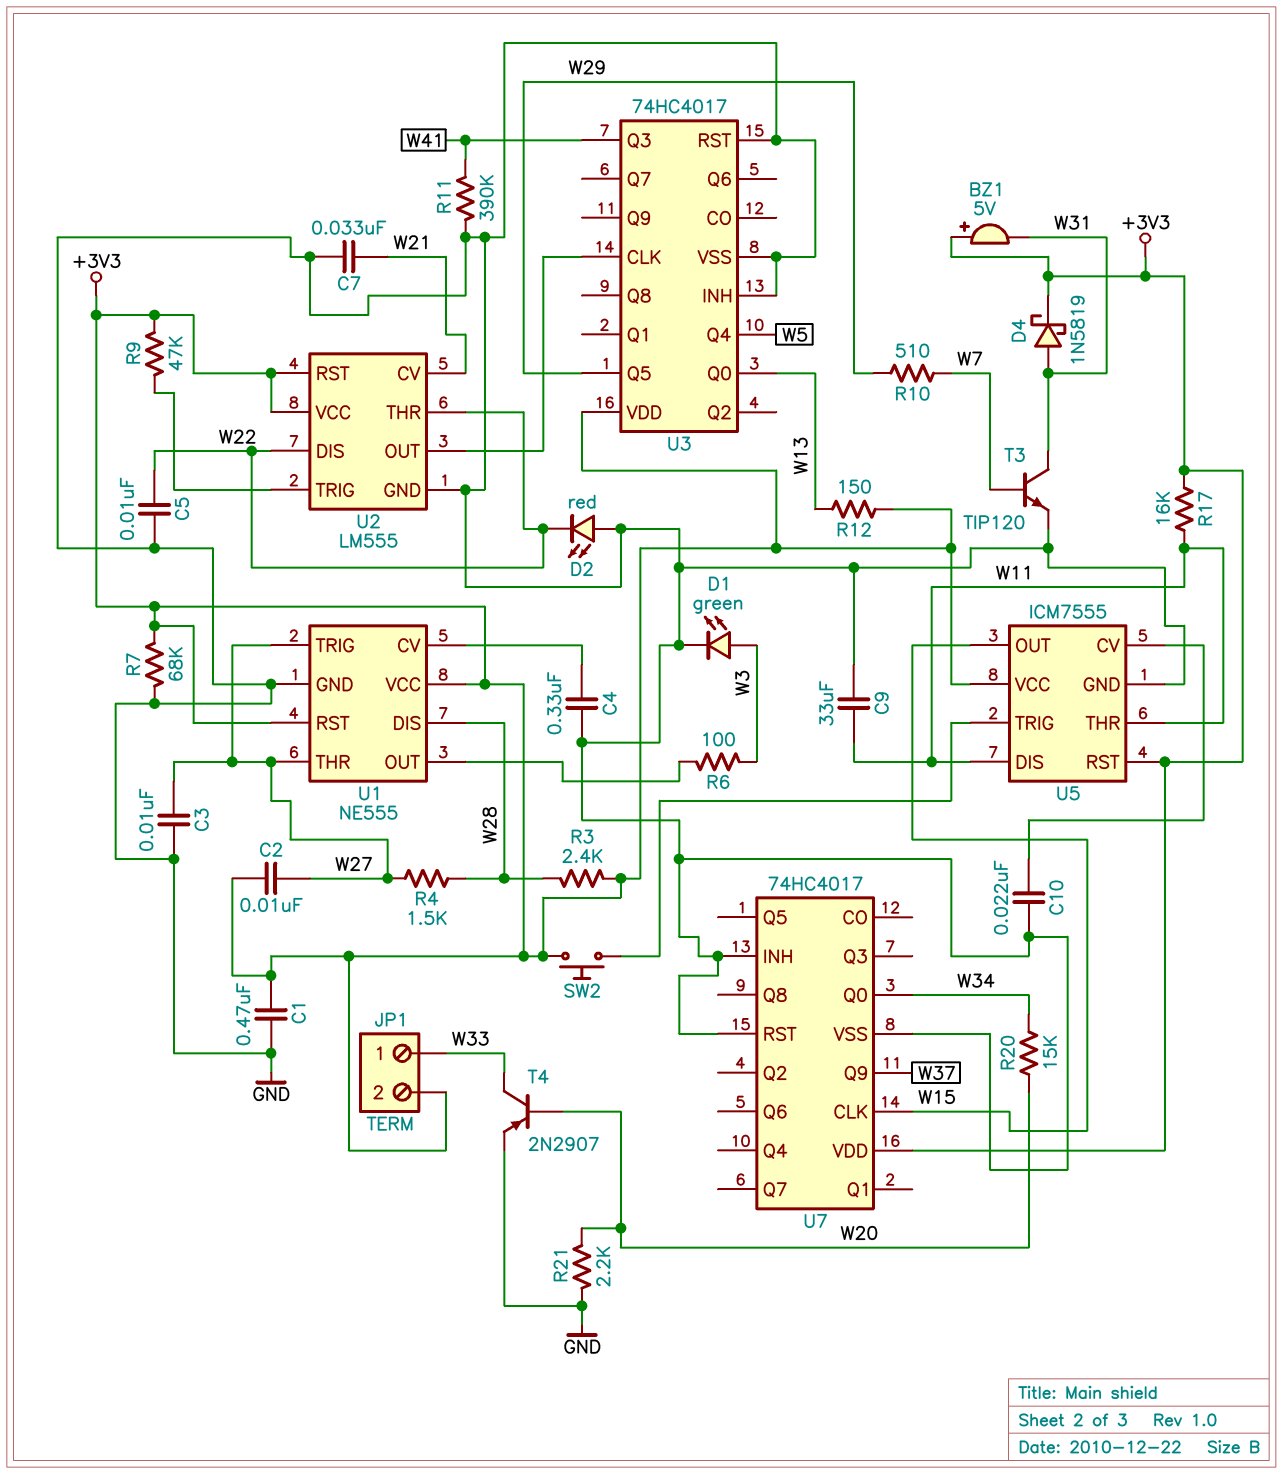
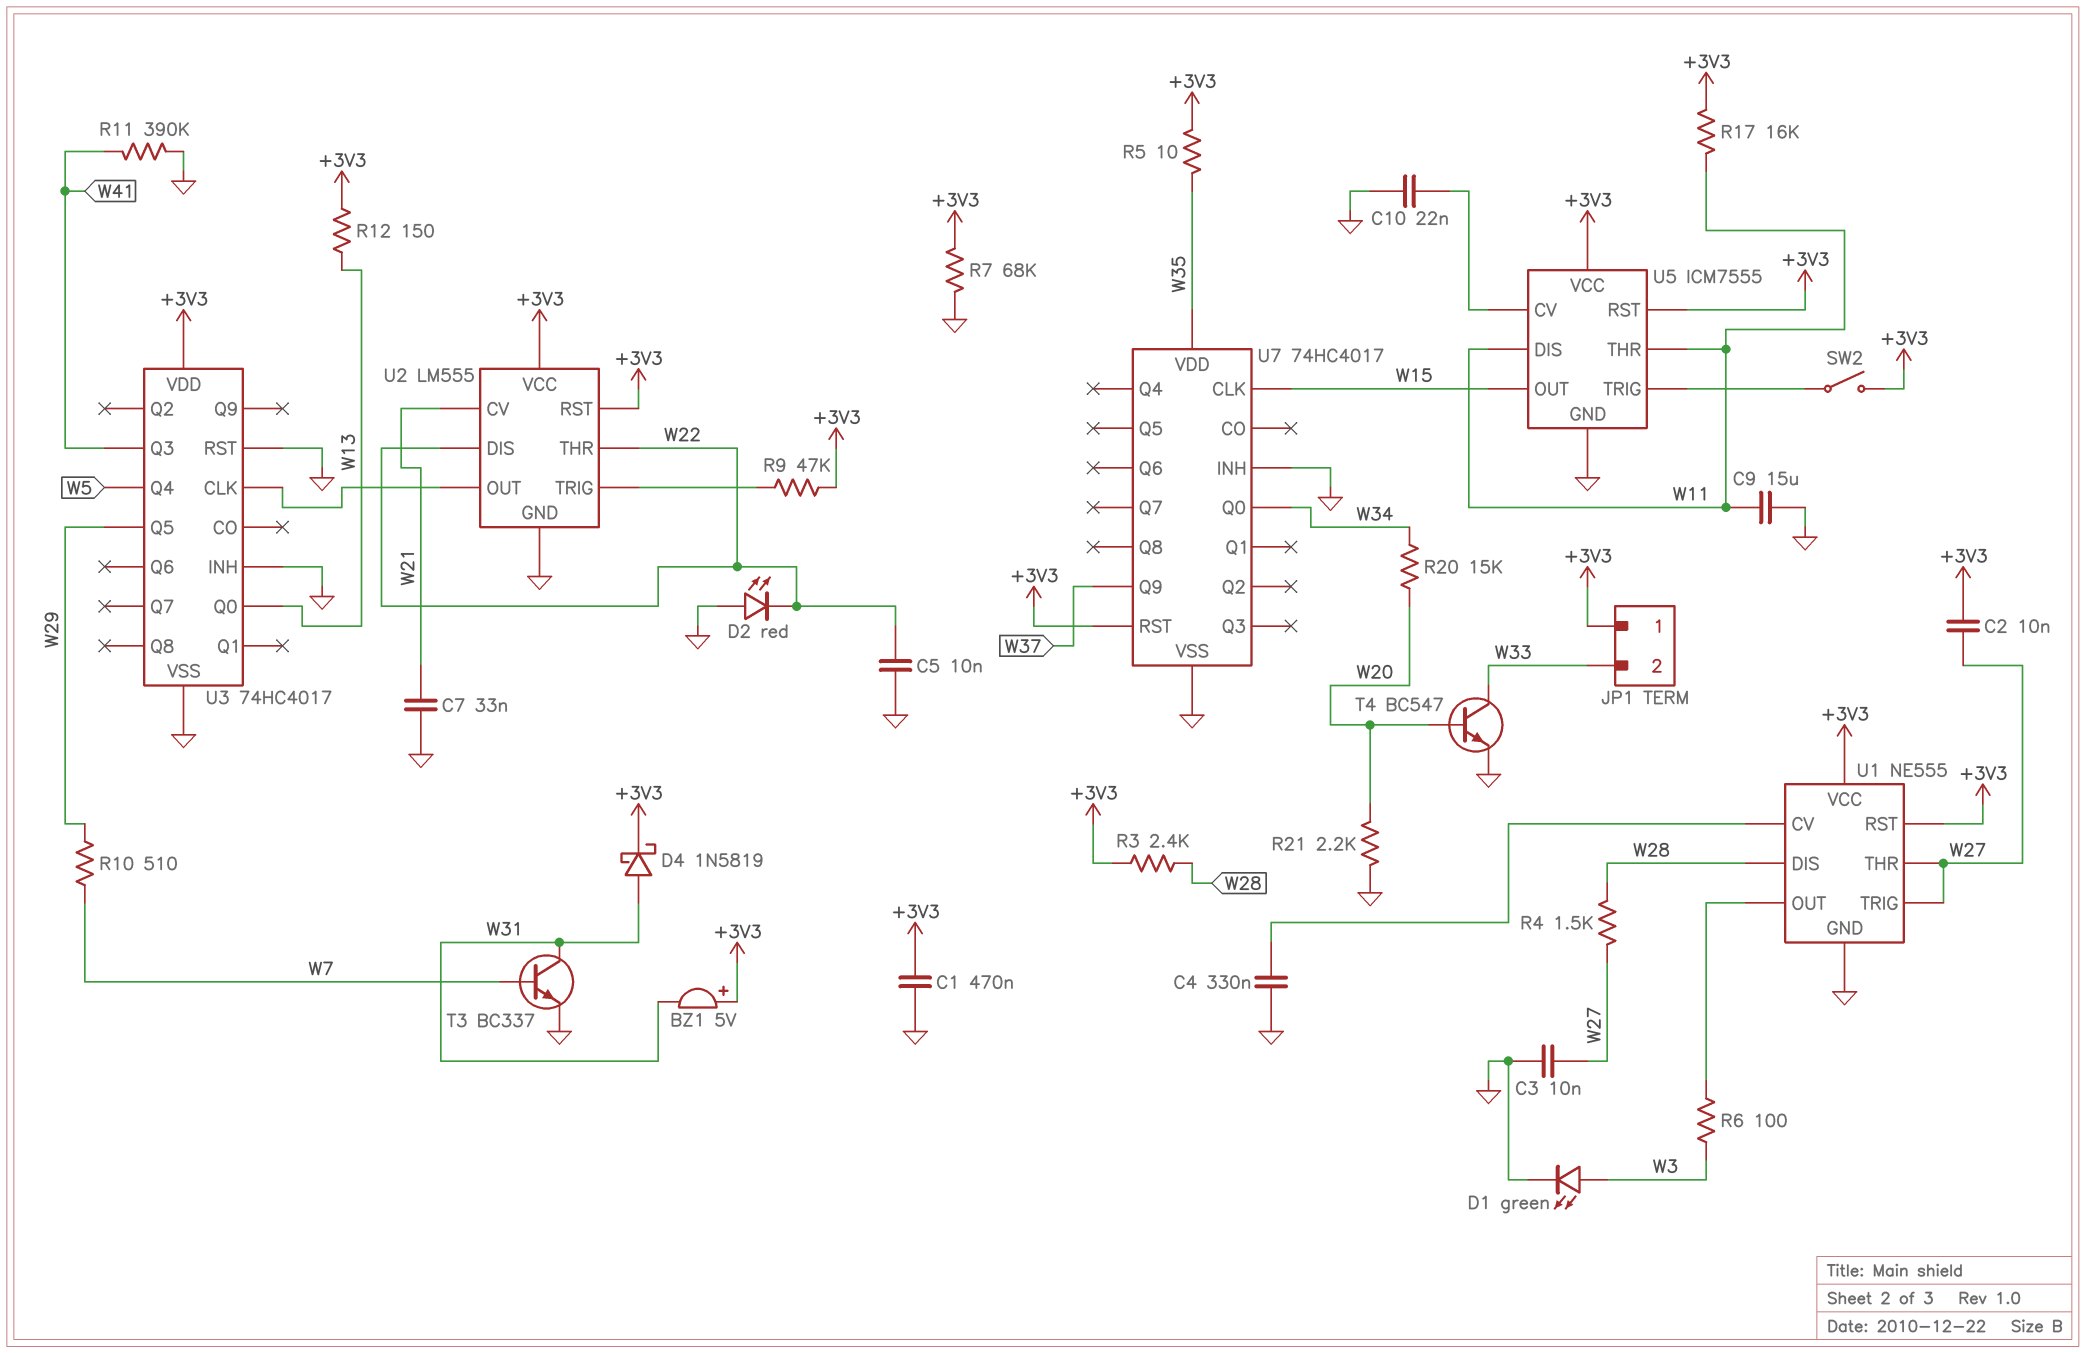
C9: 33uF (GND, W11) -> 15uF (GND, W11)
JP1 pin 1: W33 -> +3V3
JP1 pin 2: +3V3 -> W33
R5: none -> 10 (+3V3, W35)
SW2: button (+3V3, U5/TRIG) -> switch (+3V3, U5/TRIG)
T3: NPN TIP120 (B W7, C W31, E GND) -> NPN BC337 (B W7, C W31, E GND)
T4: PNP 2N2907 (B W20, C W33, E GND) -> NPN BC547 (B W20, C W33, E GND)
U7 pin RST: GND -> +3V3
U7 pin VDD: +3V3 -> W35

